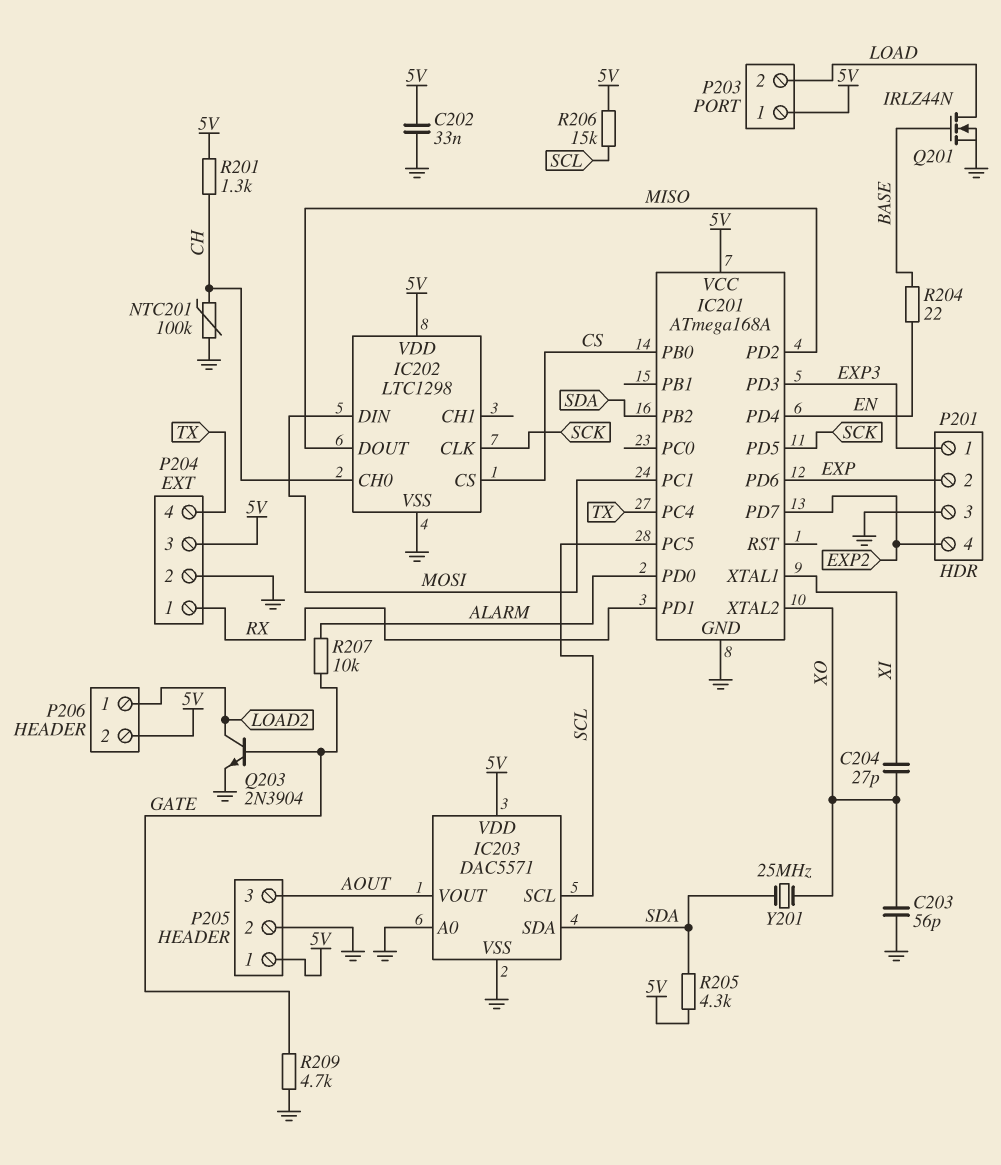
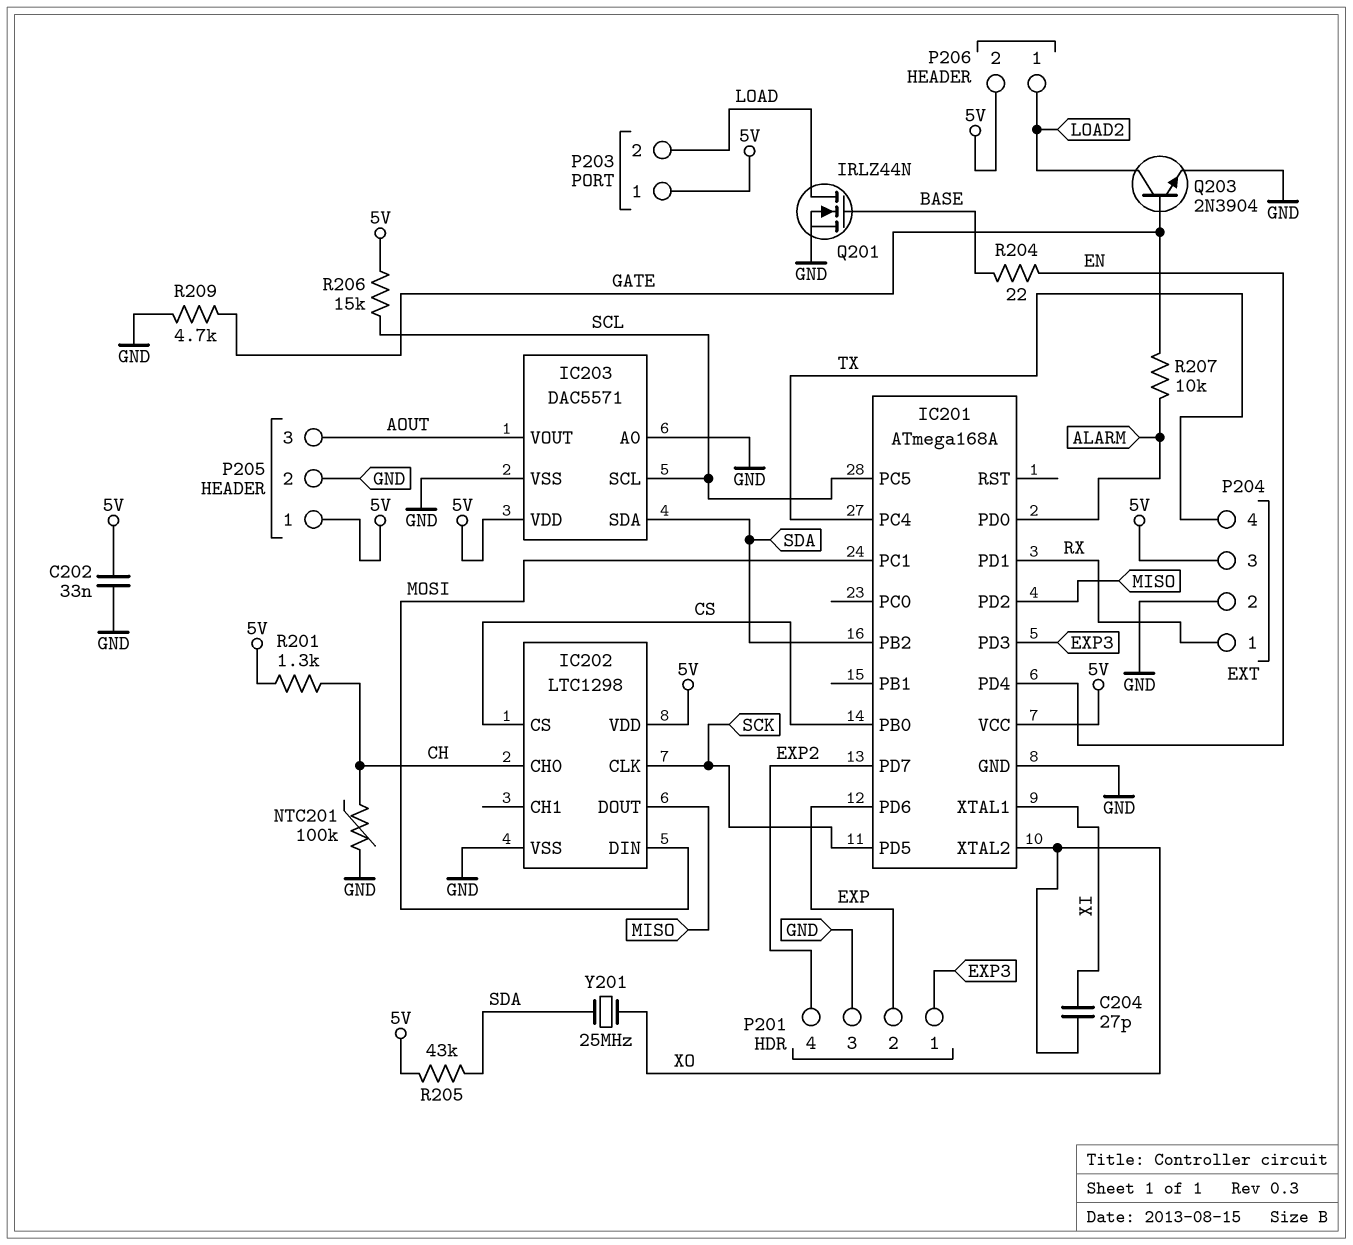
C203: 56pF (GND, XO) -> none
R205: 4.3k (5V, SDA) -> 43k (5V, SDA)

